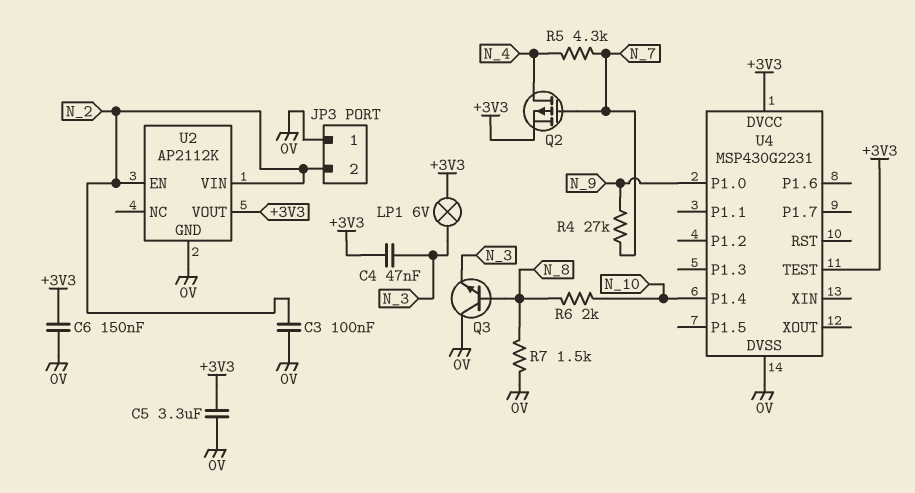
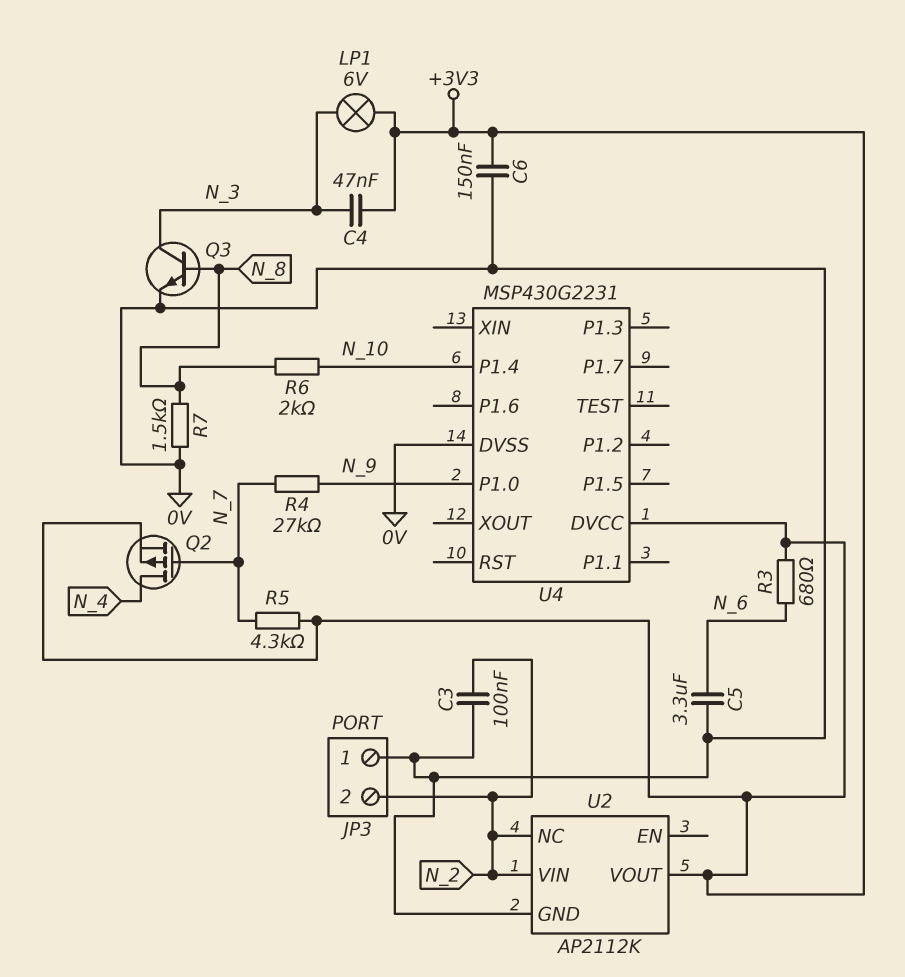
C5: 3.3uF (+3V3, 0V) -> 3.3uF (0V, N_6)
Q3: NPN (B N_8, C 0V, E N_3) -> NPN (B N_8, C N_3, E 0V)
R3: none -> 680 (+3V3, N_6)
R5: 4.3k (N_4, N_7) -> 4.3k (+3V3, N_7)
U2 pin EN: N_2 -> none
U2 pin NC: none -> N_2
U4 pin TEST: +3V3 -> none

